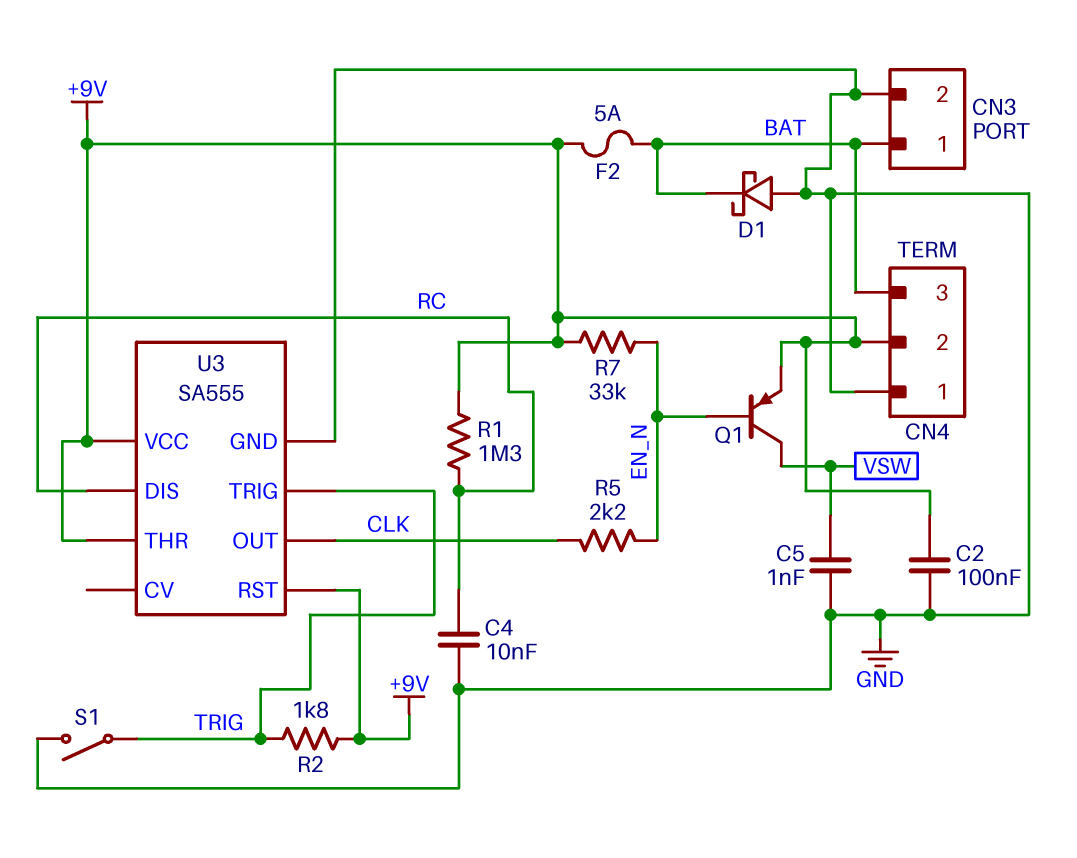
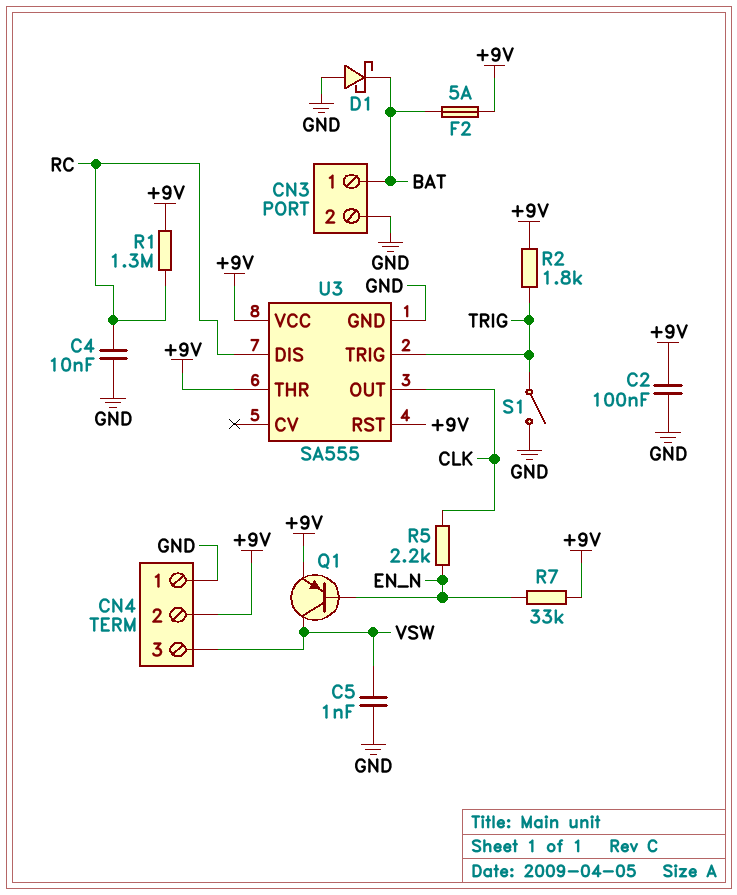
CN4 pin 3: BAT -> VSW

